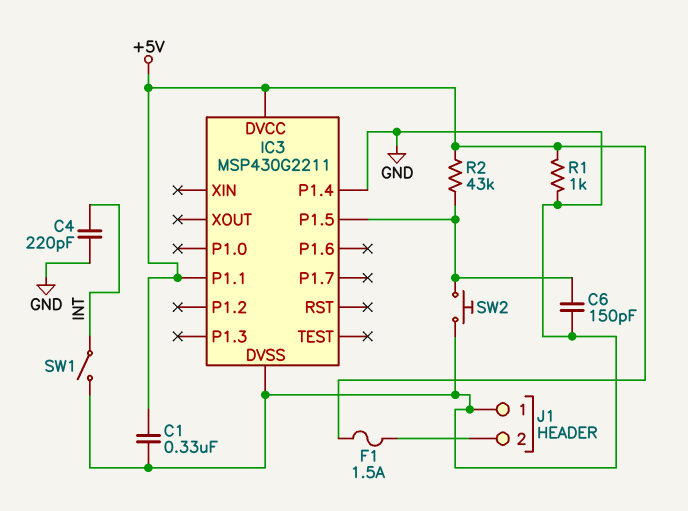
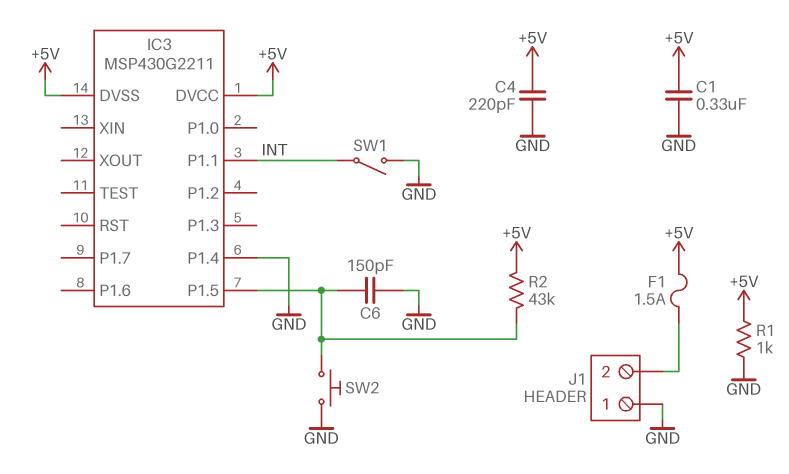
C4: 220pF (GND, INT) -> 220pF (+5V, GND)
IC3 pin DVSS: GND -> +5V
IC3 pin P1.1: +5V -> INT

